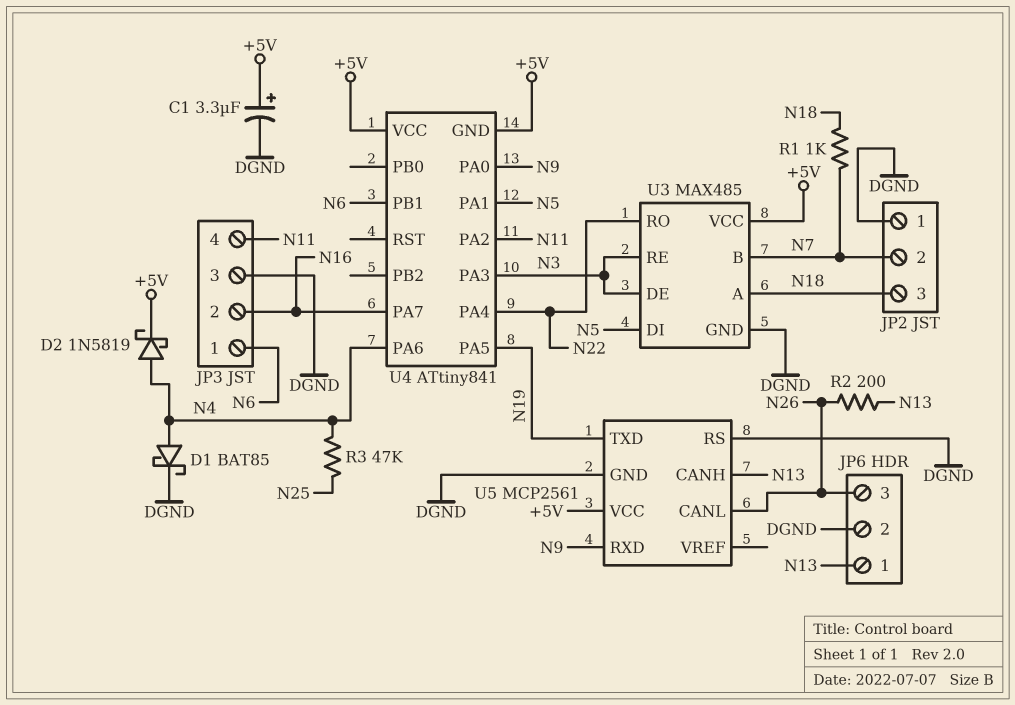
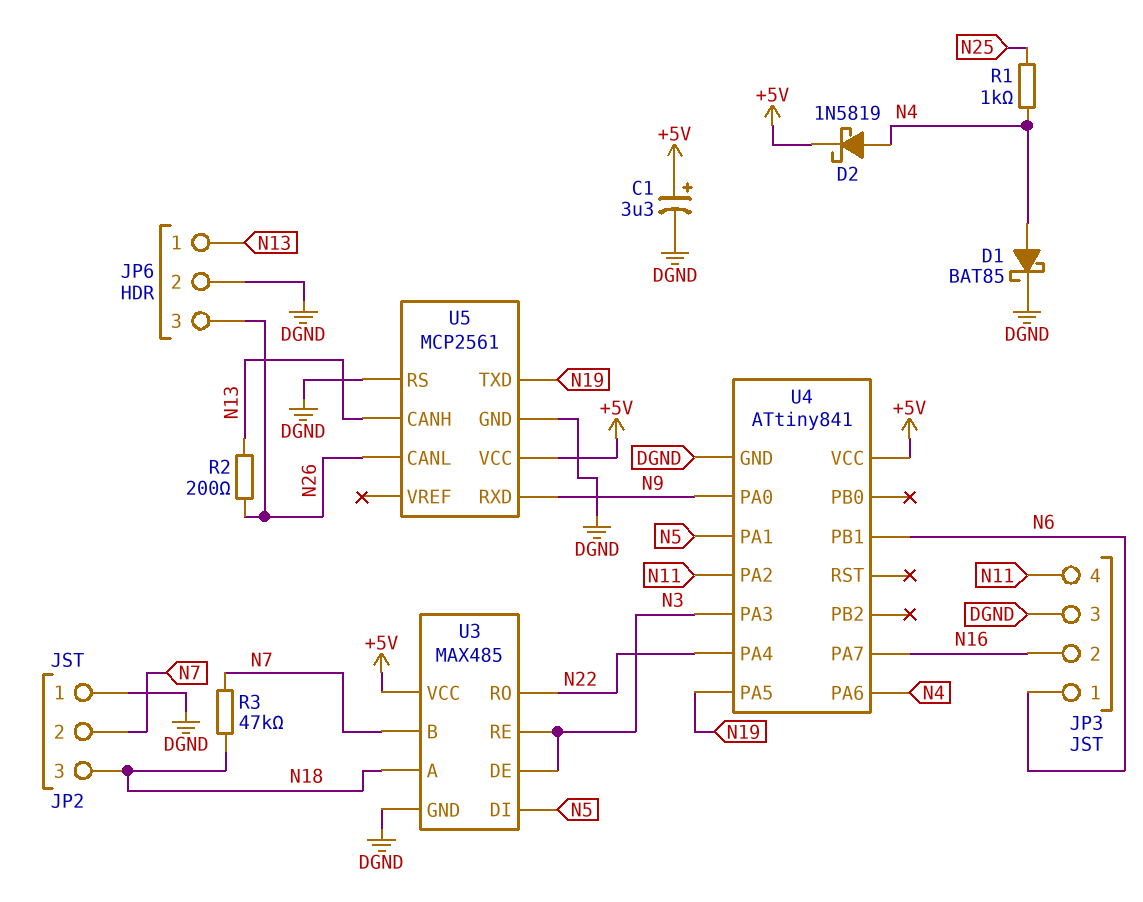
R1: 1k (N7, N18) -> 1k (N4, N25)
R3: 47k (N4, N25) -> 47k (N7, N18)
U4 pin GND: +5V -> DGND

